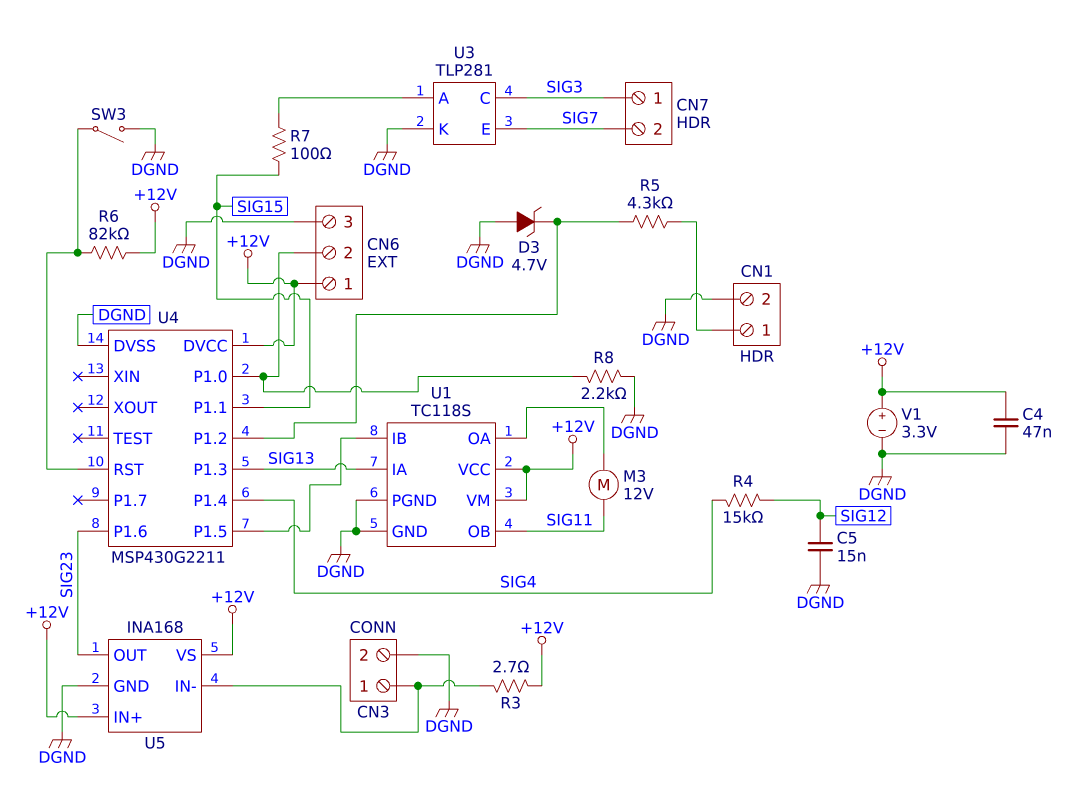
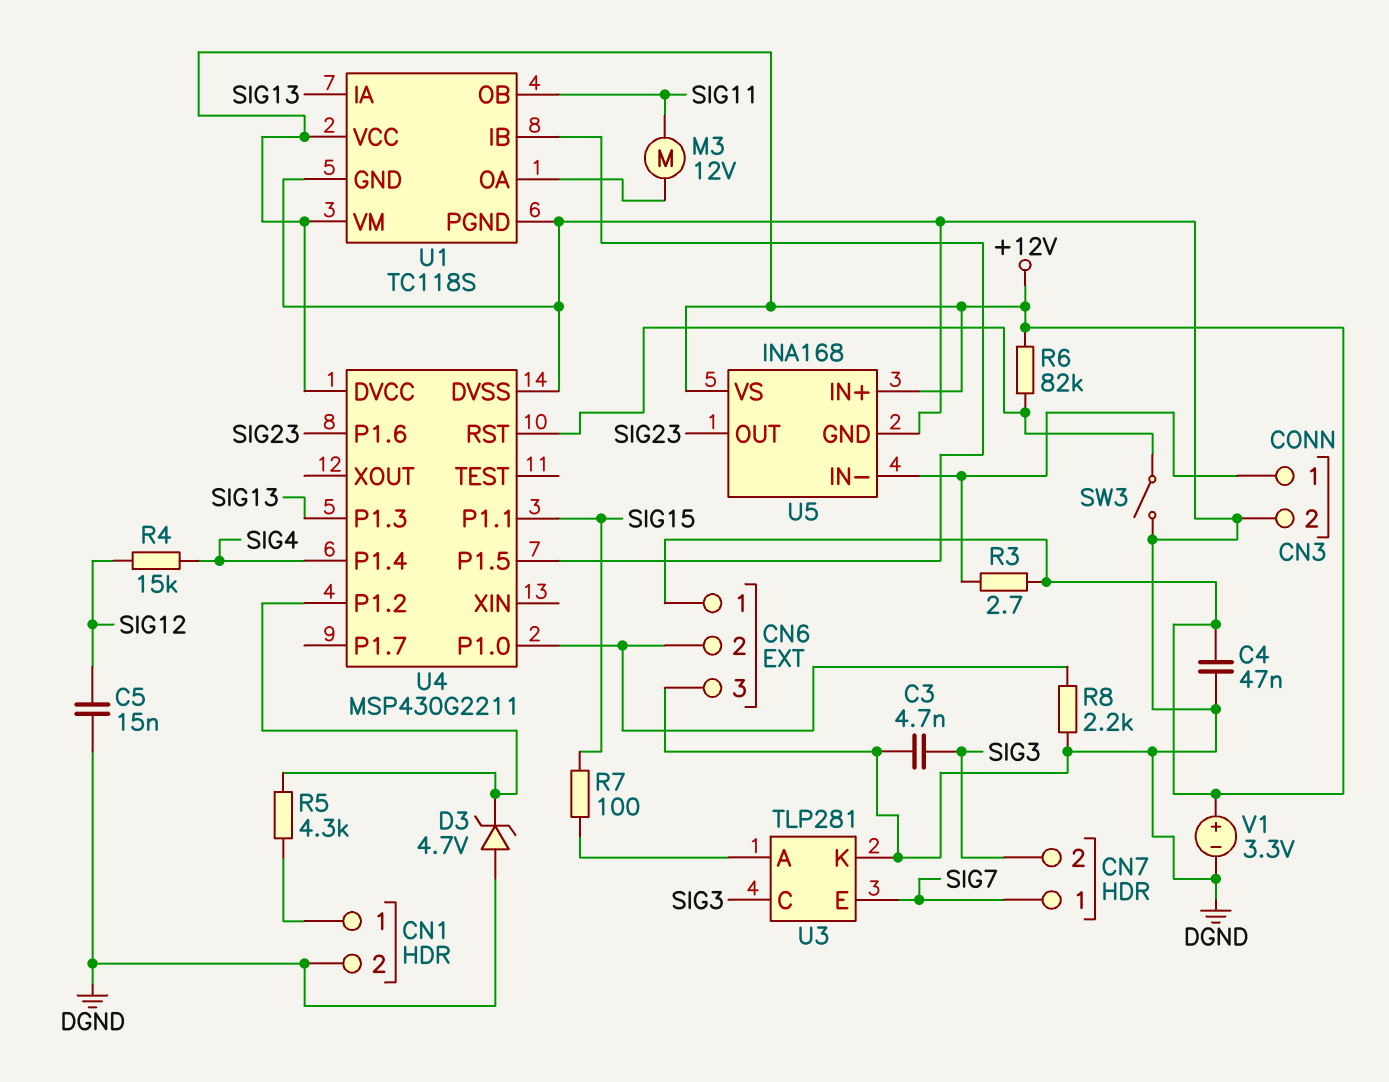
C3: none -> 4.7nF (DGND, SIG3)
CN7 pin 1: SIG3 -> SIG7
CN7 pin 2: SIG7 -> SIG3

